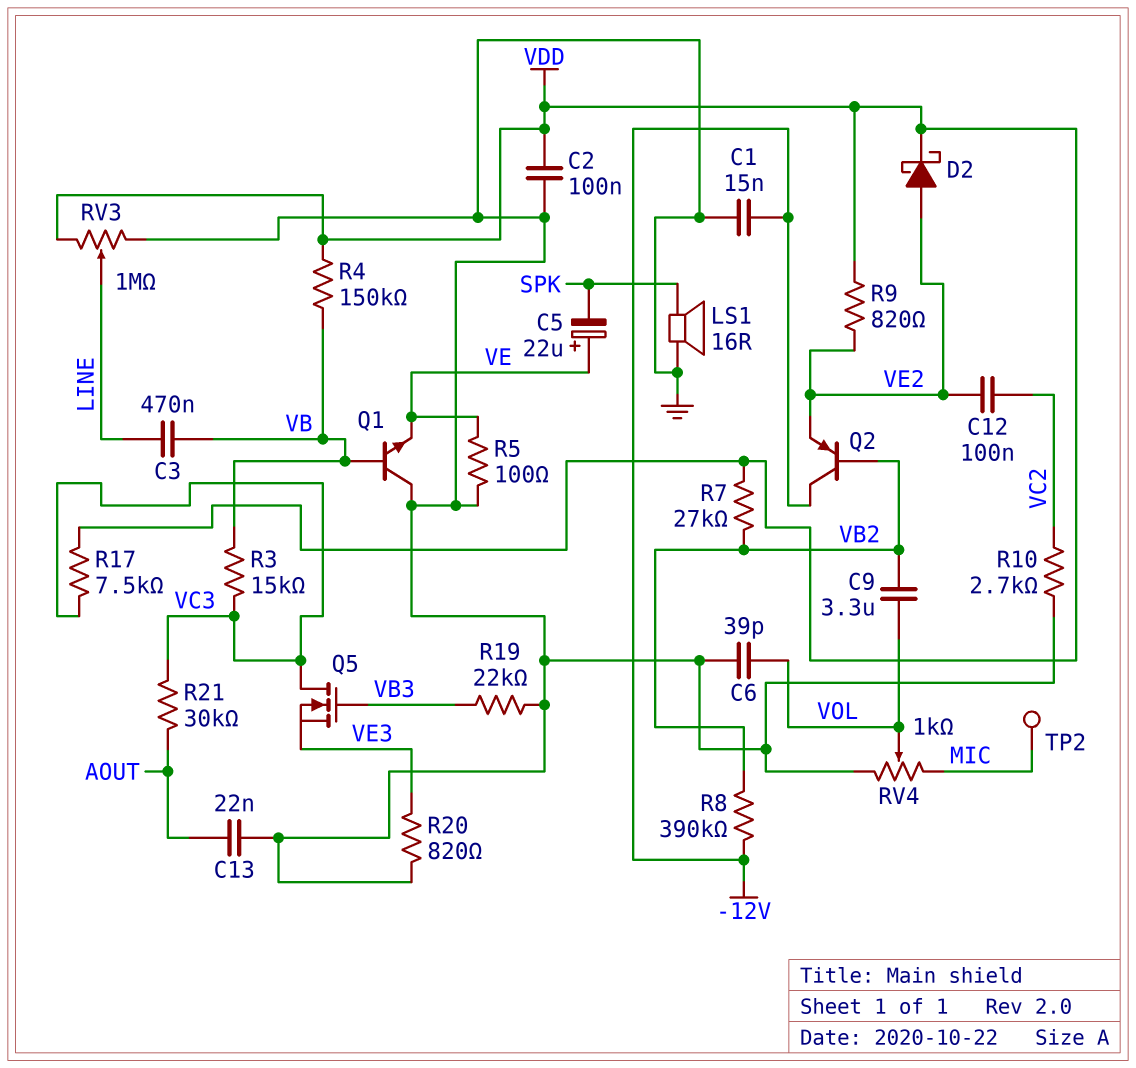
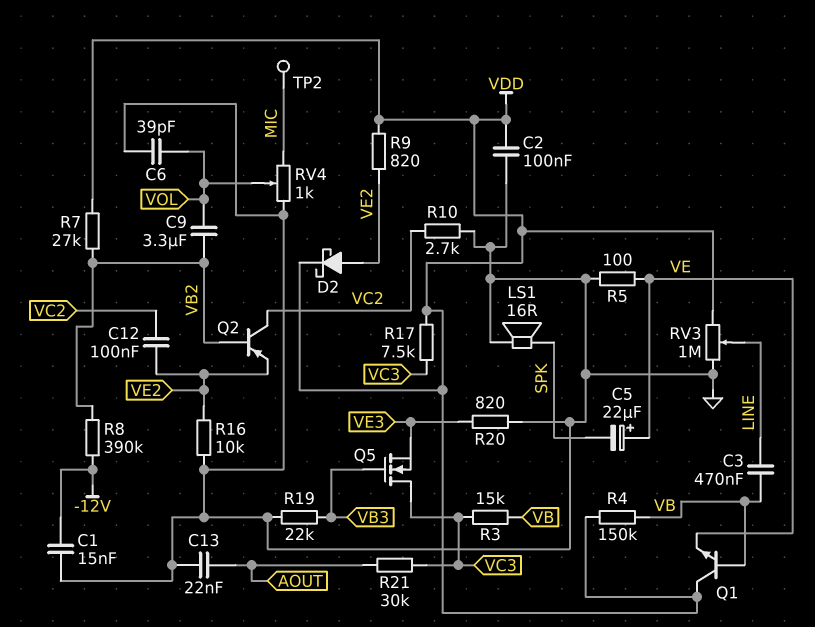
Q1: NPN (B VB, C GND, E VE) -> NPN (B VB, C VDD, E VE)
Q2: PNP (B VB2, C -12V, E VE2) -> PNP (B VB2, C VC2, E VE2)
R16: none -> 10k (GND, VE2)

